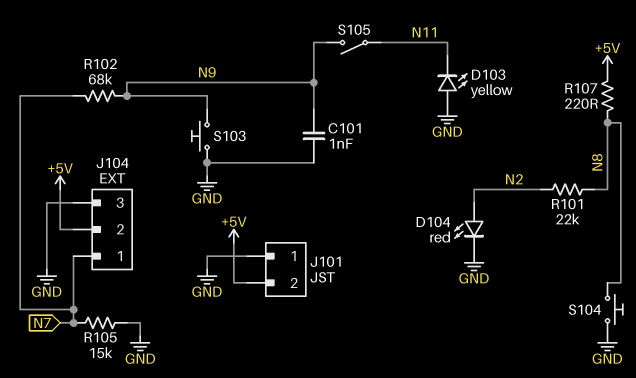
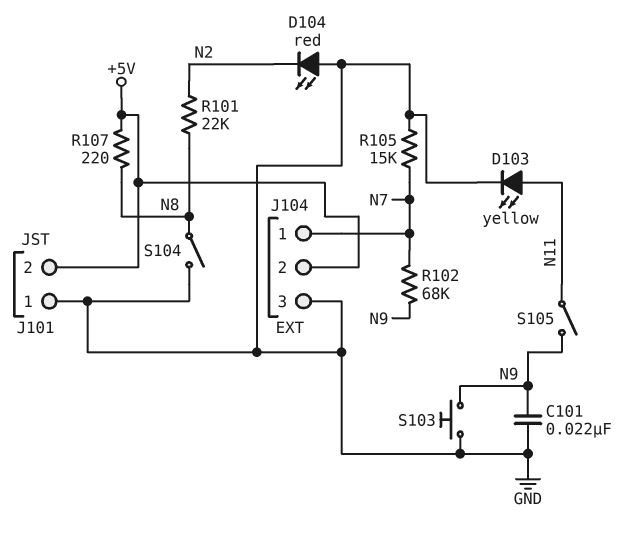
C101: 1nF (GND, N9) -> 22nF (GND, N9)
D103: LED yellow (A GND, K N11) -> LED yellow (A N11, K GND)
D104: LED red (A N2, K GND) -> LED red (A GND, K N2)
S104: button (GND, N8) -> switch (GND, N8)

